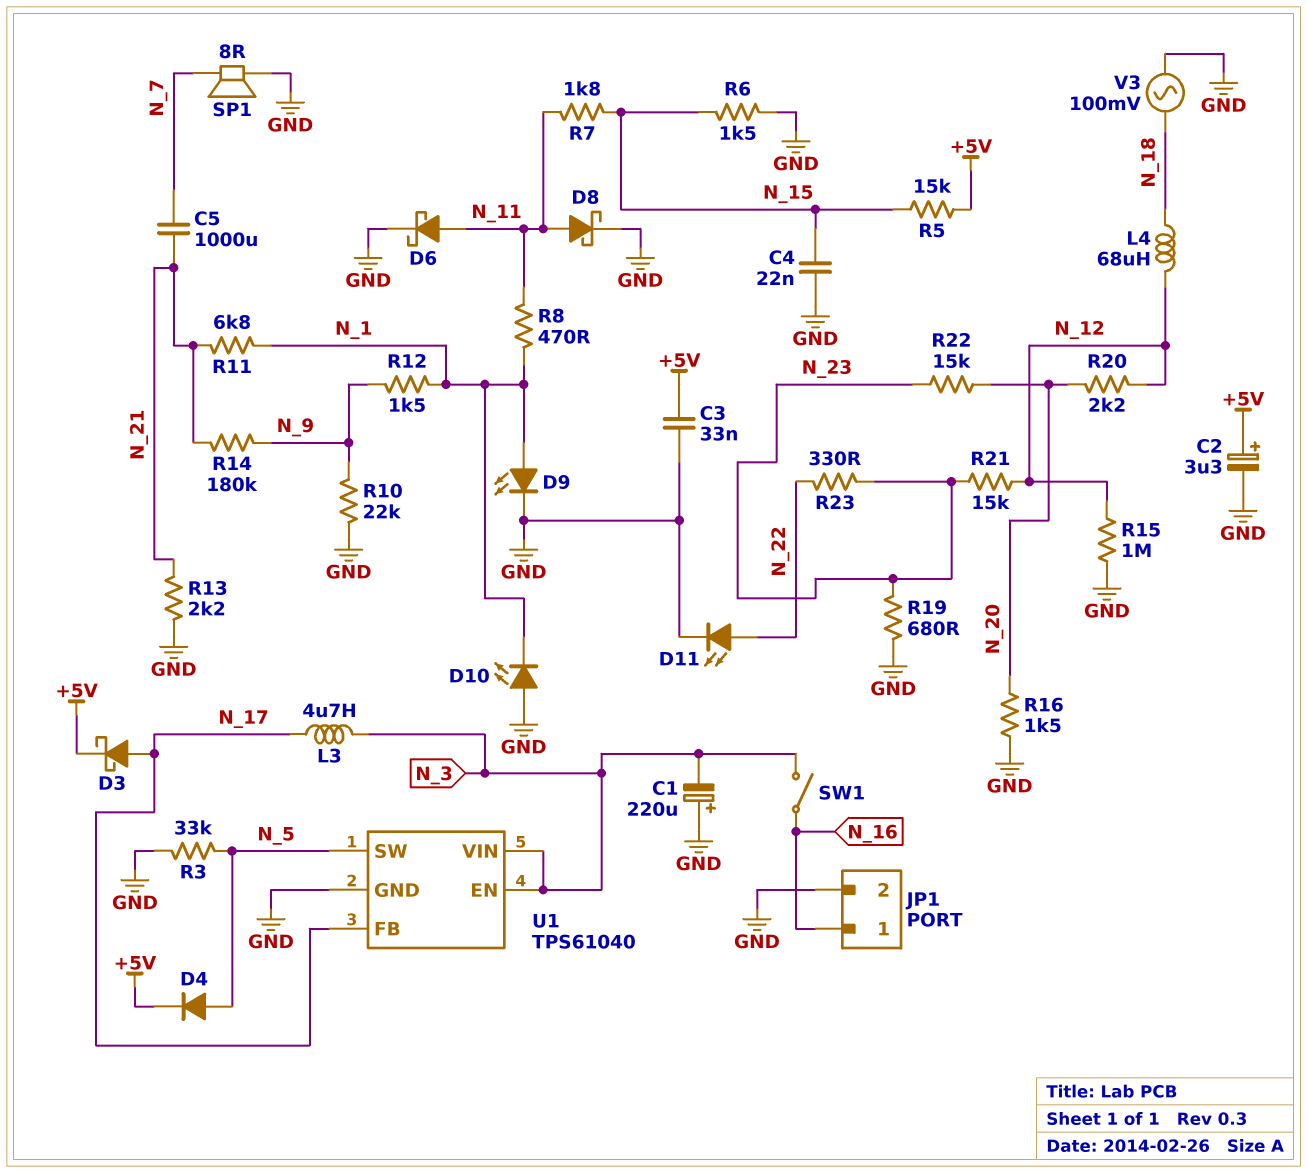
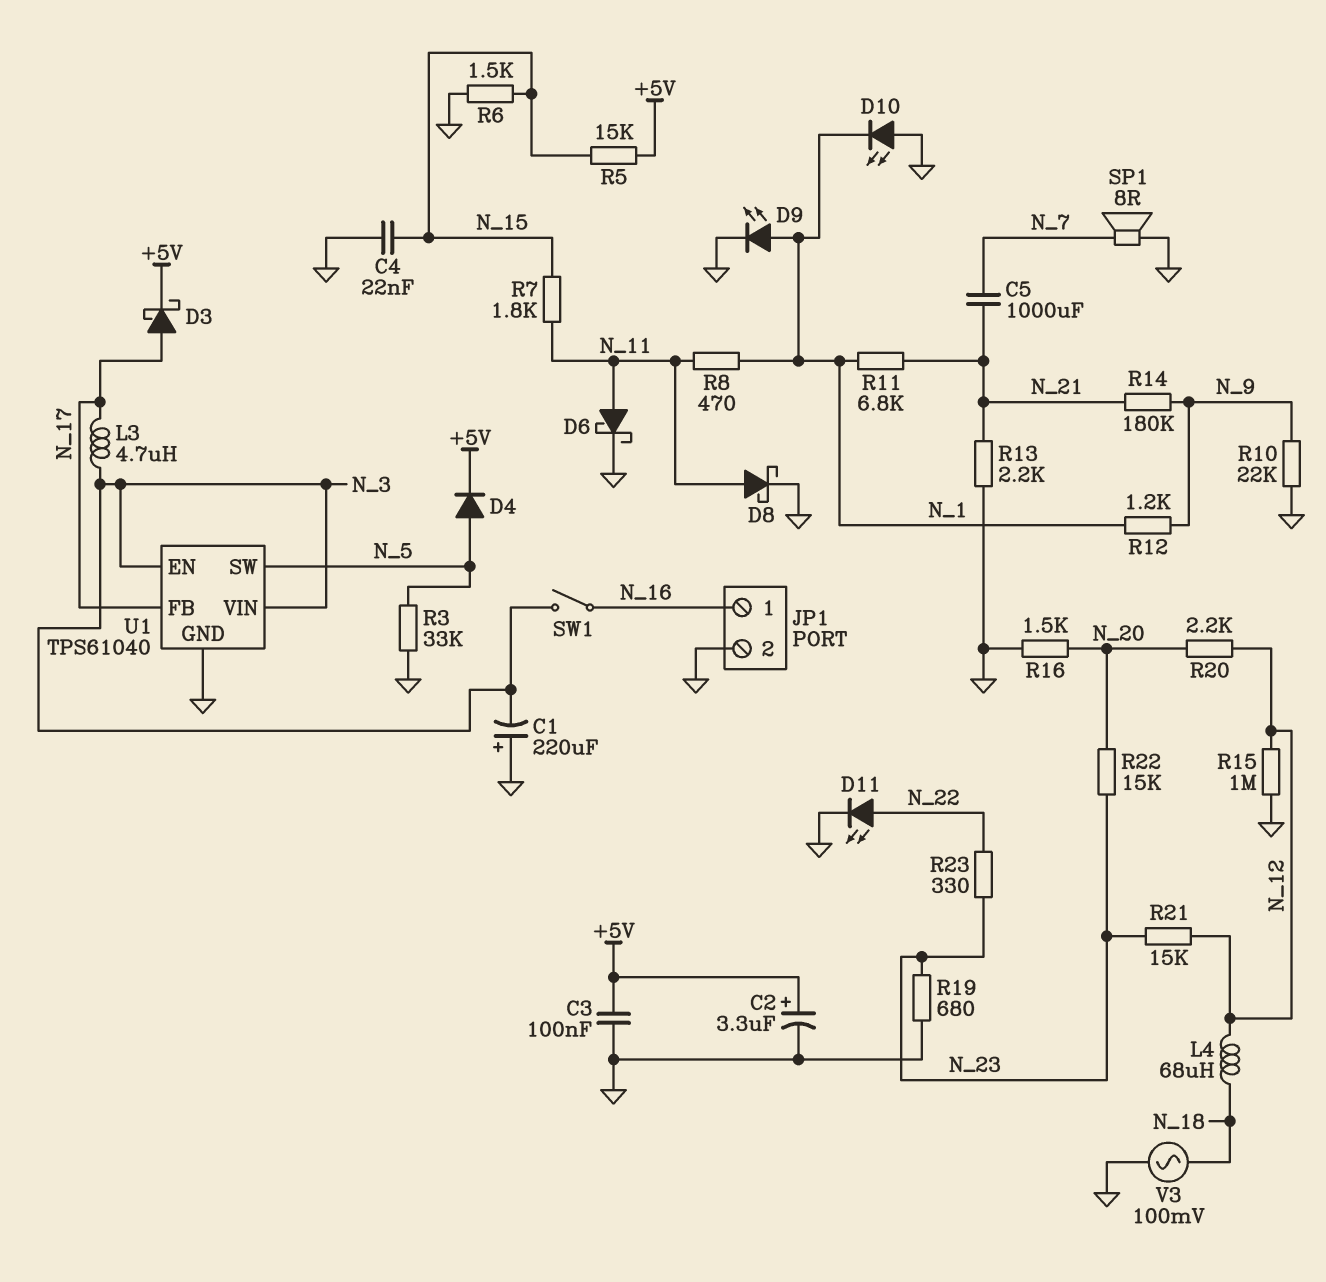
C3: 33nF (+5V, GND) -> 100nF (+5V, GND)
R12: 1.5k (N_1, N_9) -> 1.2k (N_1, N_9)

